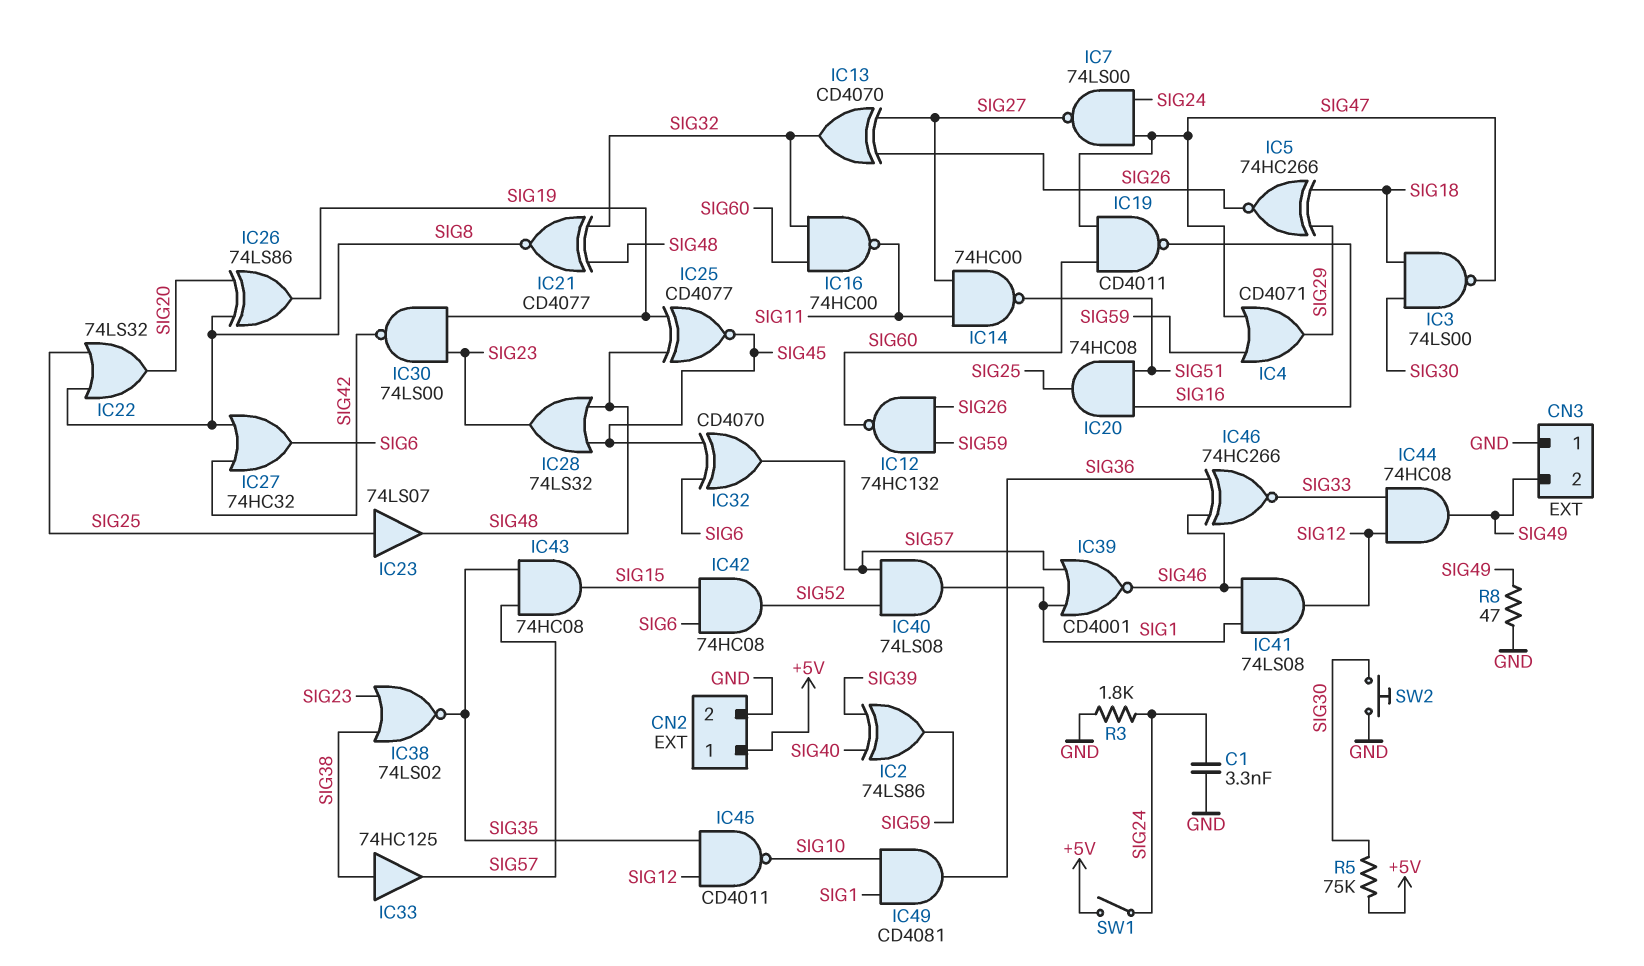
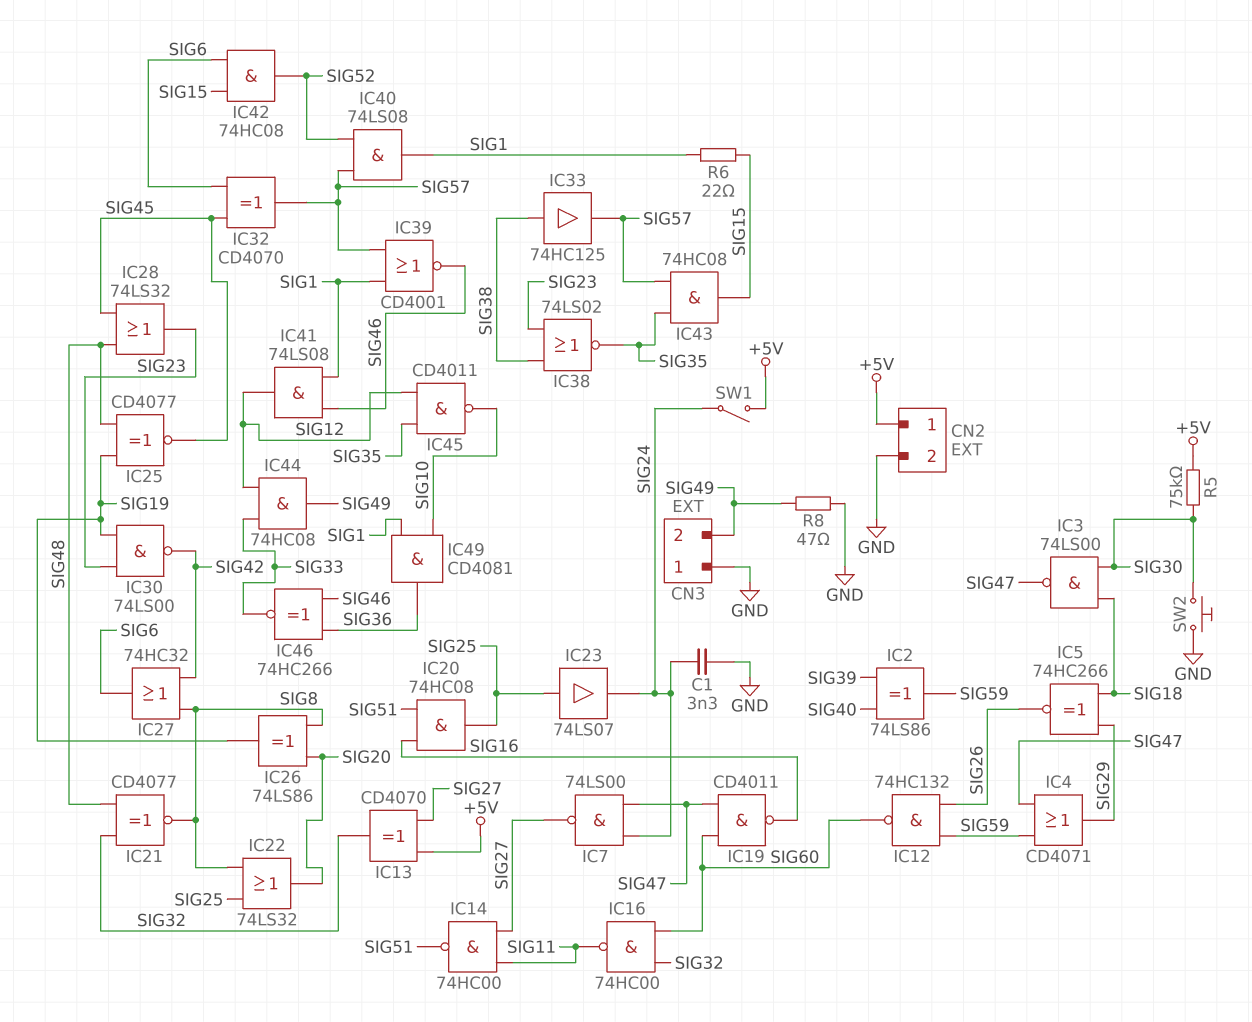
IC13: XOR CD4070 (in SIG26, in SIG27, out SIG32) -> XOR CD4070 (in +5V, in SIG27, out SIG32)
IC23: buffer 74LS07 (in SIG25, out SIG48) -> buffer 74LS07 (in SIG25, out SIG24)
R3: 1.8k (GND, SIG24) -> none
R6: none -> 22 (SIG1, SIG15)

